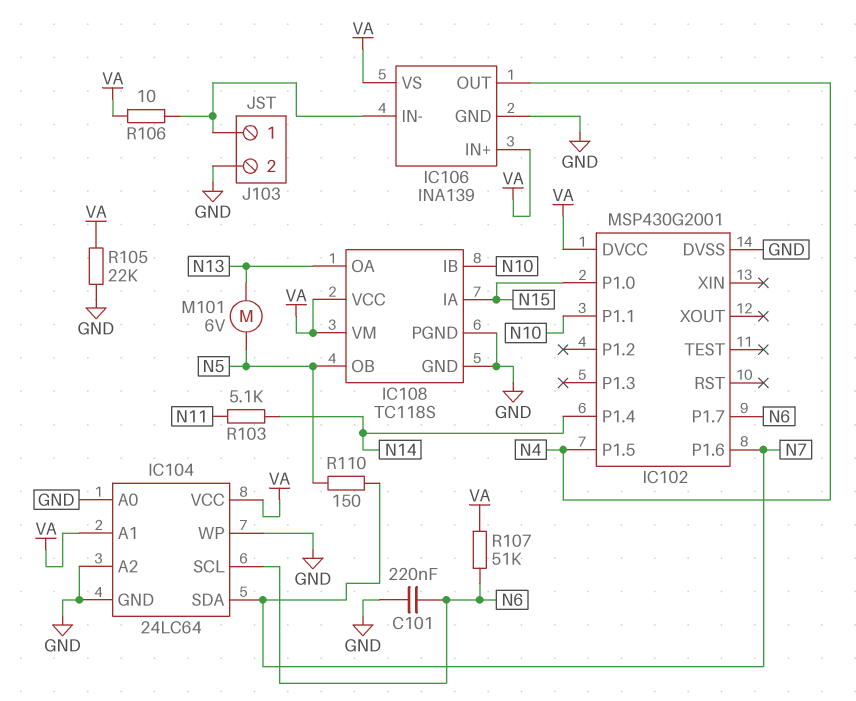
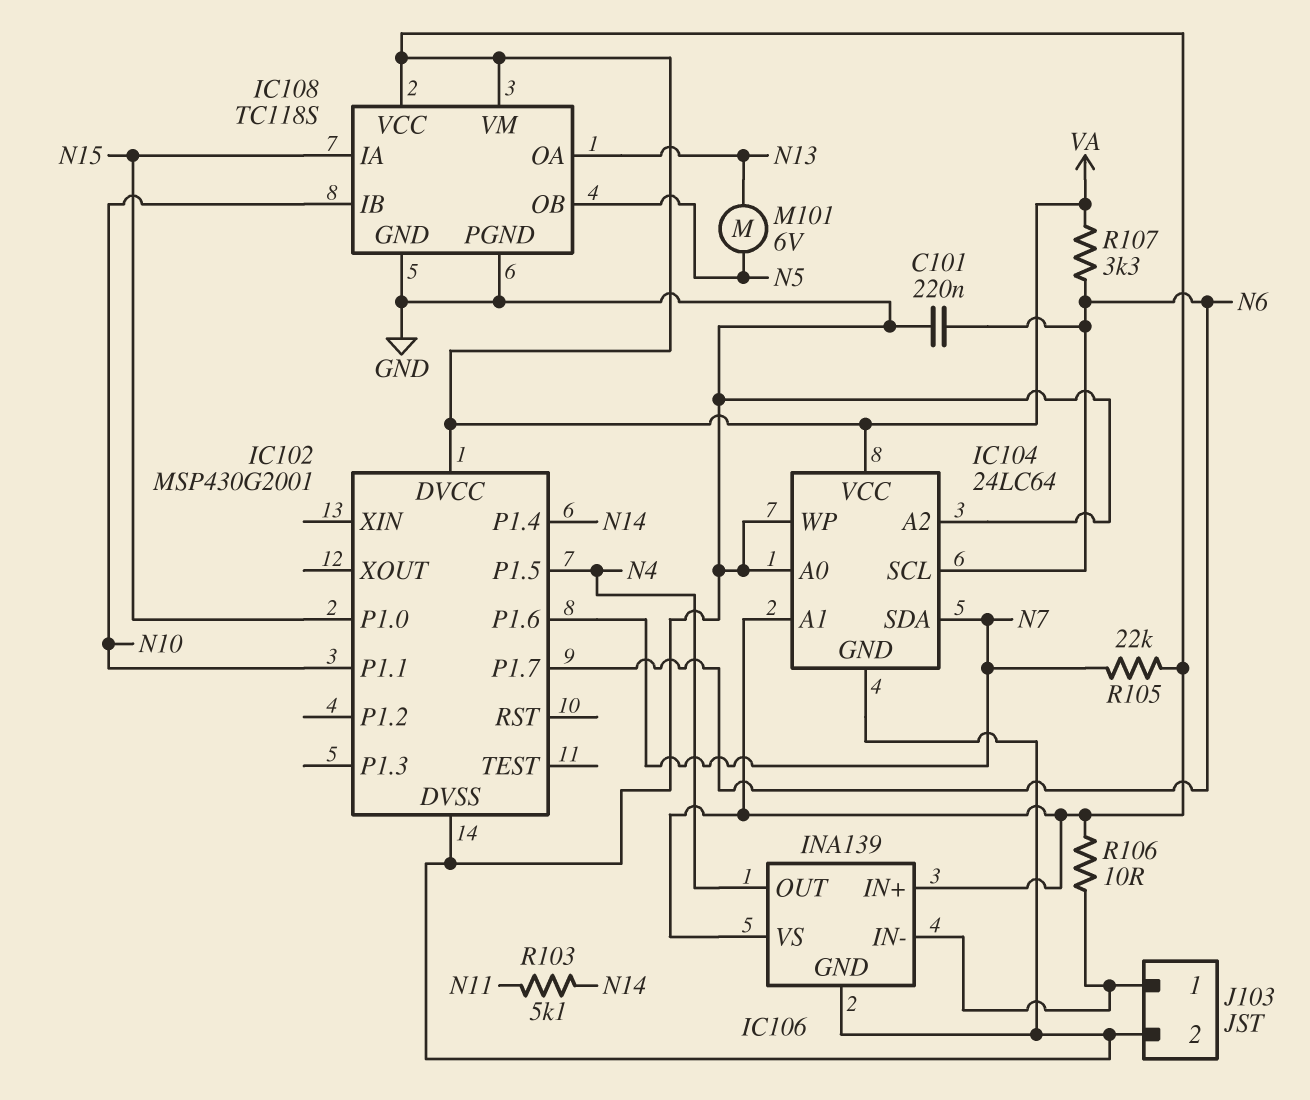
R105: 22k (GND, VA) -> 22k (N7, VA)
R107: 51k (N6, VA) -> 3.3k (N6, VA)
R110: 150 (N5, N7) -> none

